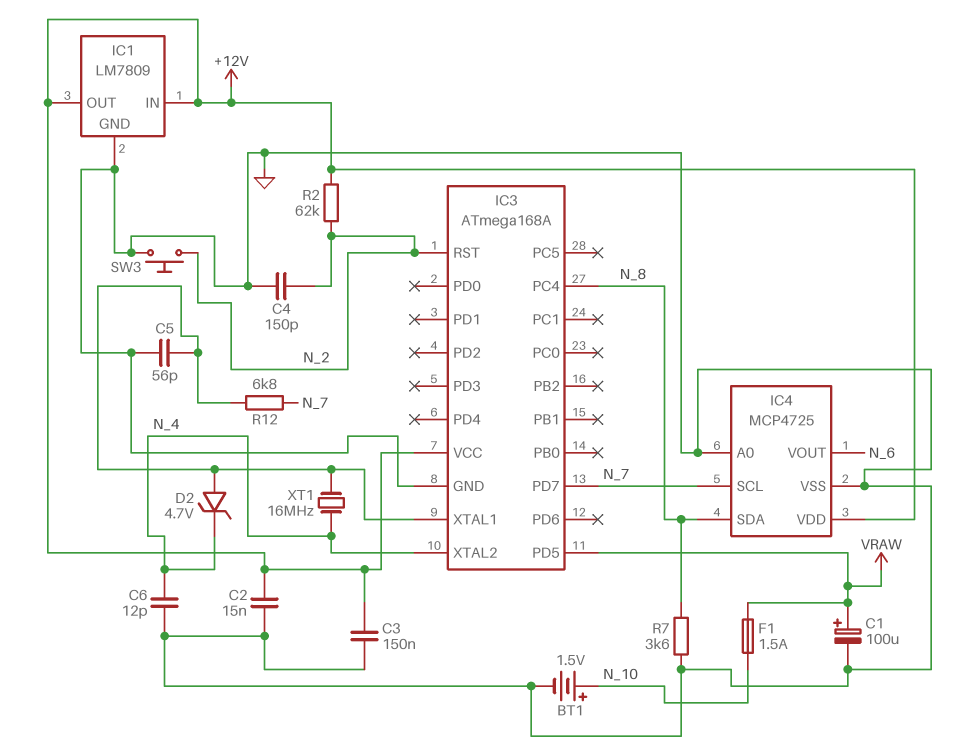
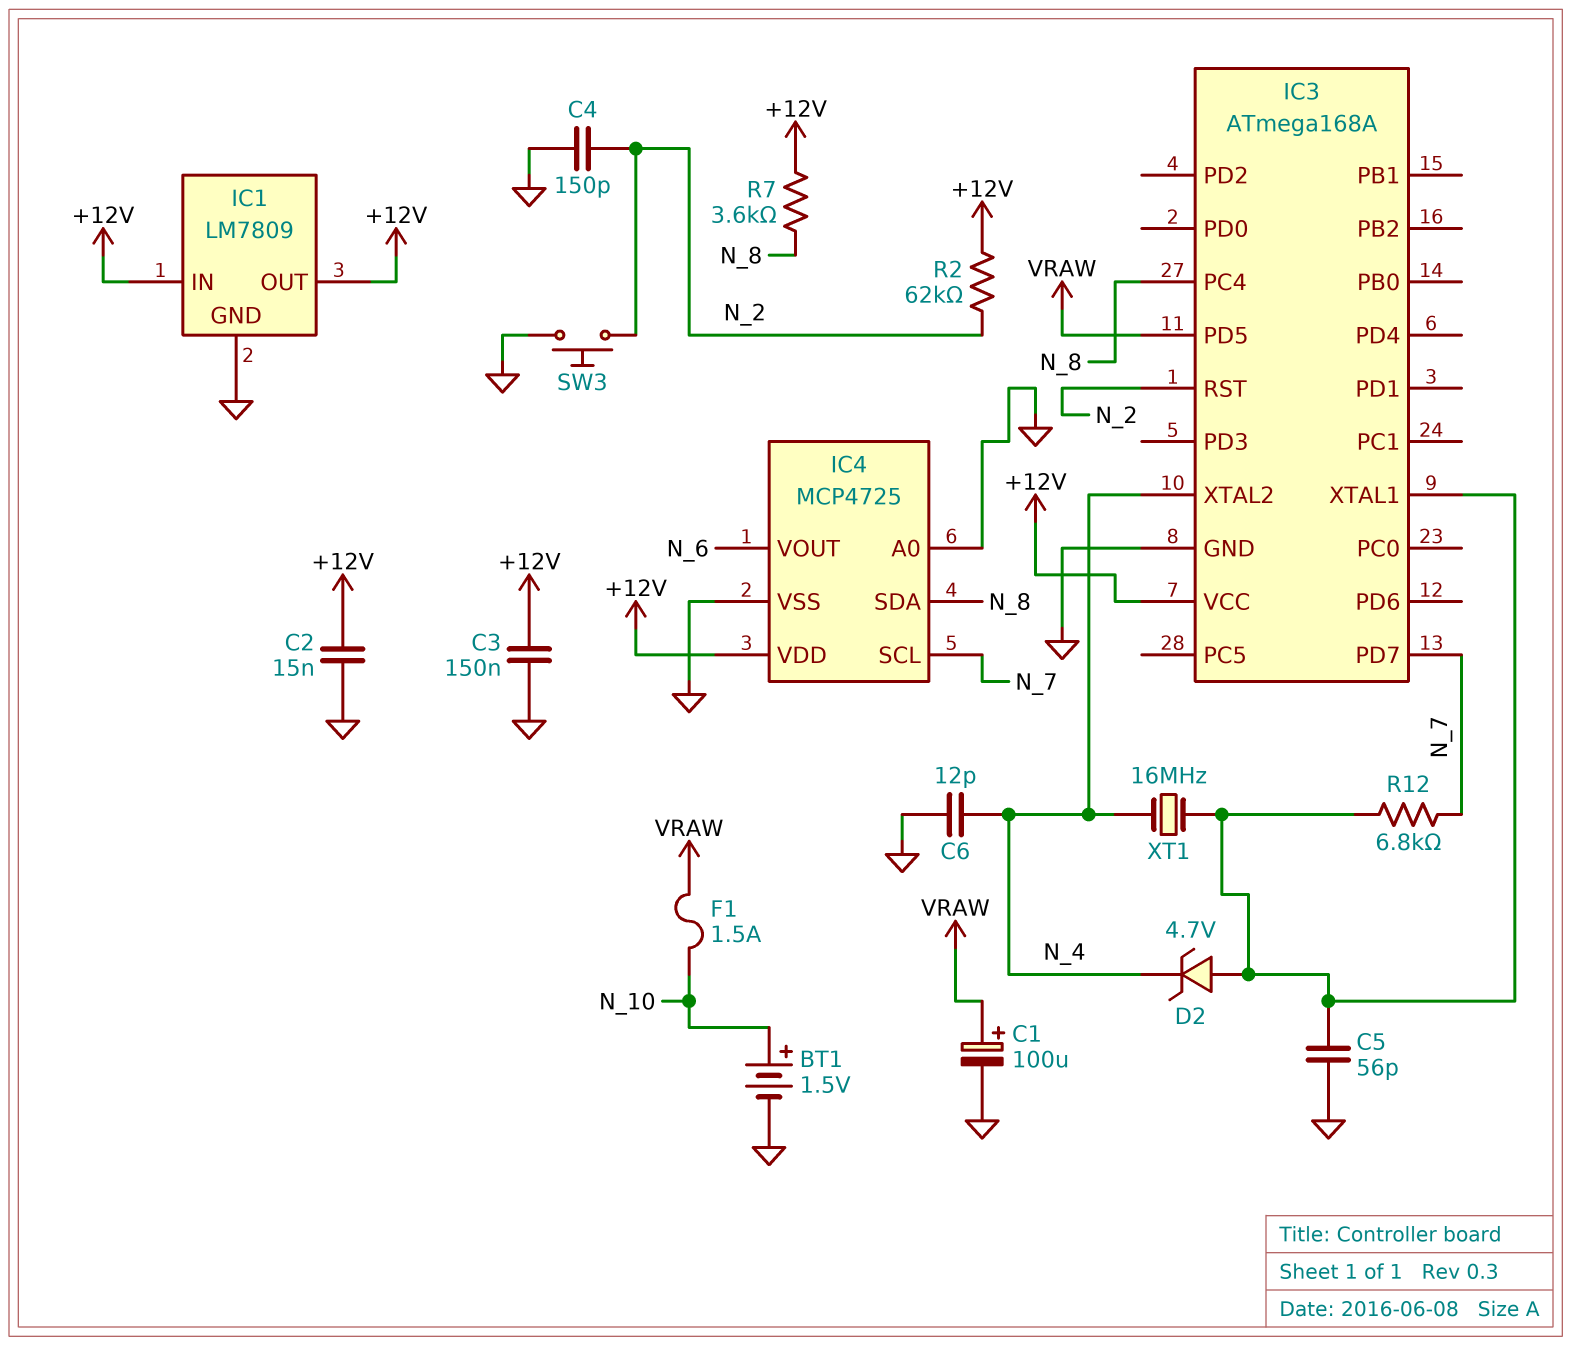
R7: 3.6k (GND, N_8) -> 3.6k (+12V, N_8)

